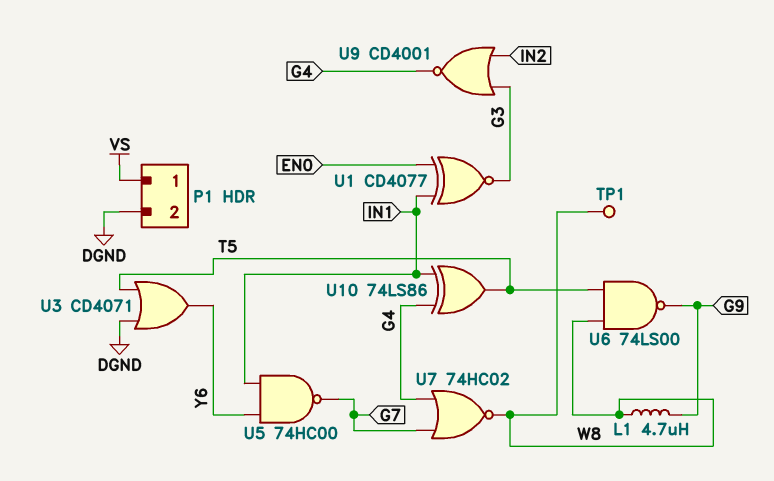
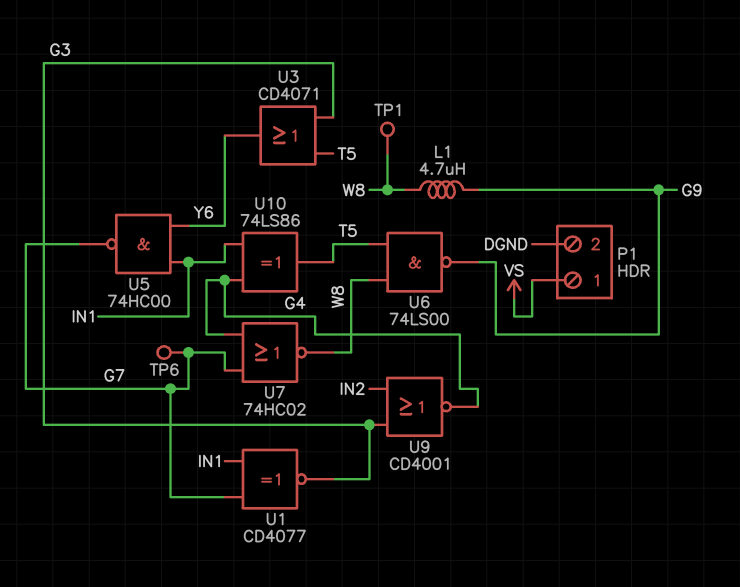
TP6: none -> test point (G7)
U1: XNOR CD4077 (in EN0, in IN1, out G3) -> XNOR CD4077 (in G7, in IN1, out G3)
U3: OR CD4071 (in DGND, in T5, out Y6) -> OR CD4071 (in G3, in T5, out Y6)

